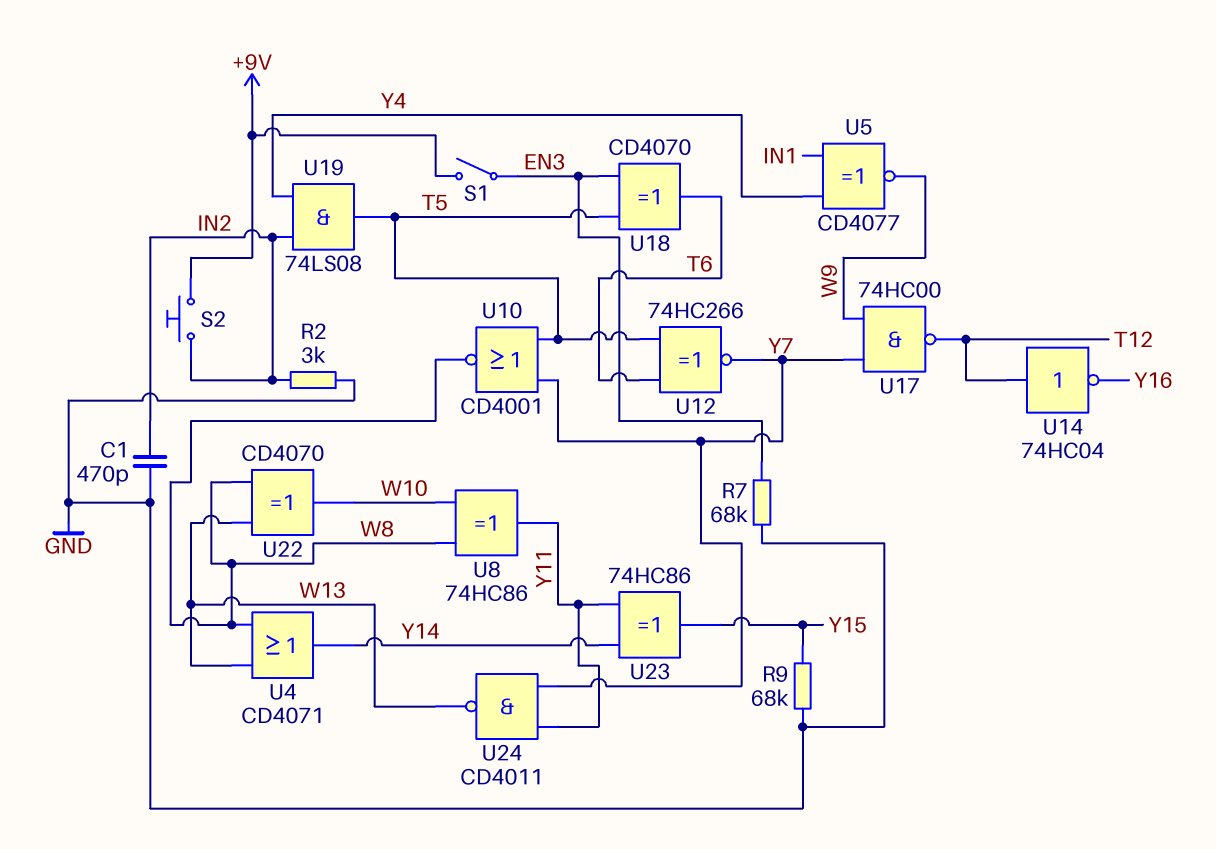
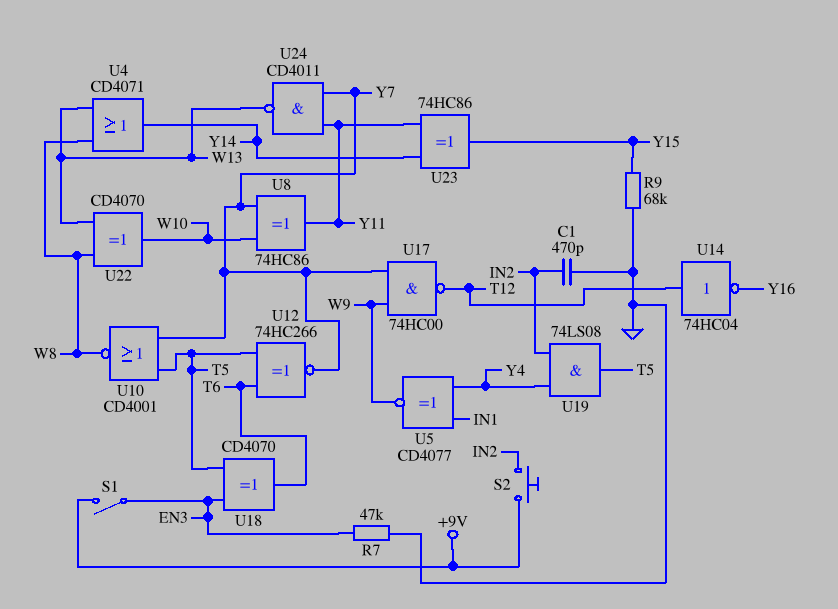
R2: 3k (GND, IN2) -> none
R7: 68k (EN3, GND) -> 47k (EN3, GND)
U8: XOR 74HC86 (in W8, in W10, out Y11) -> XOR 74HC86 (in W10, in Y7, out Y11)

